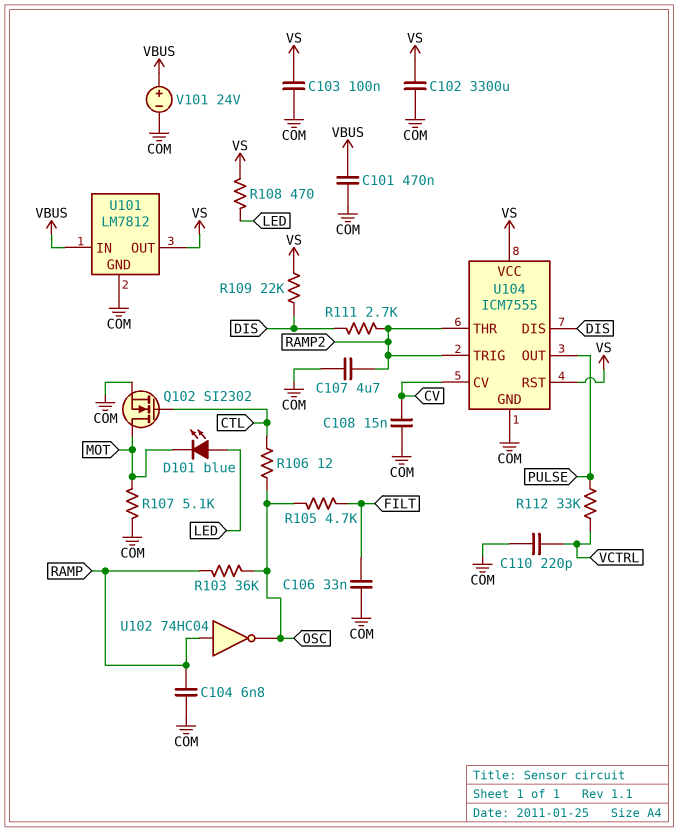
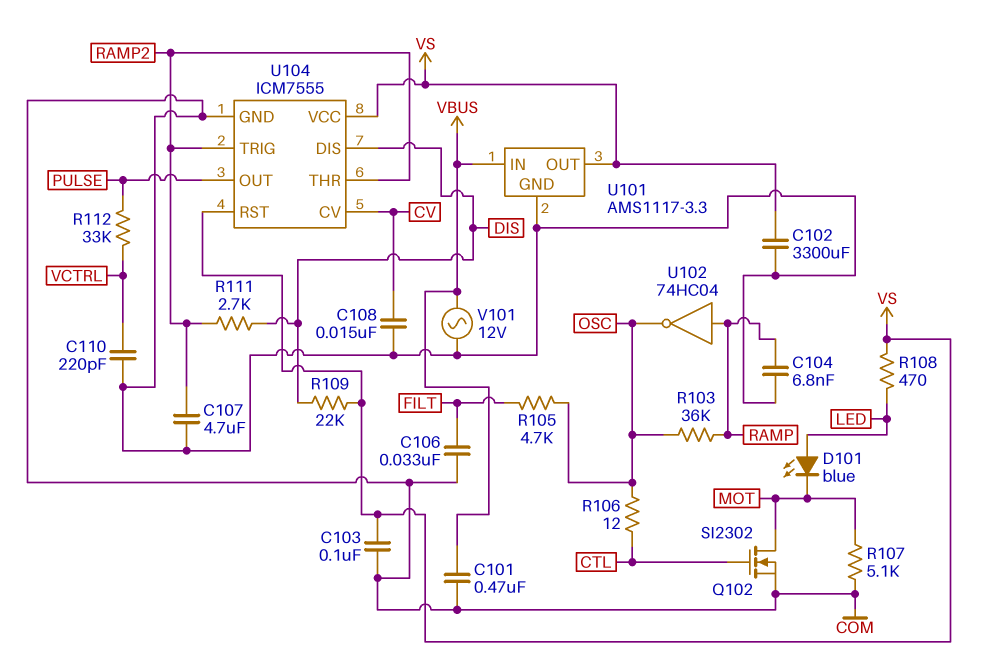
U101: LM7812 -> AMS1117-3.3
V101: 24V (plus VBUS, minus COM) -> AC 12V (COM, VBUS)

